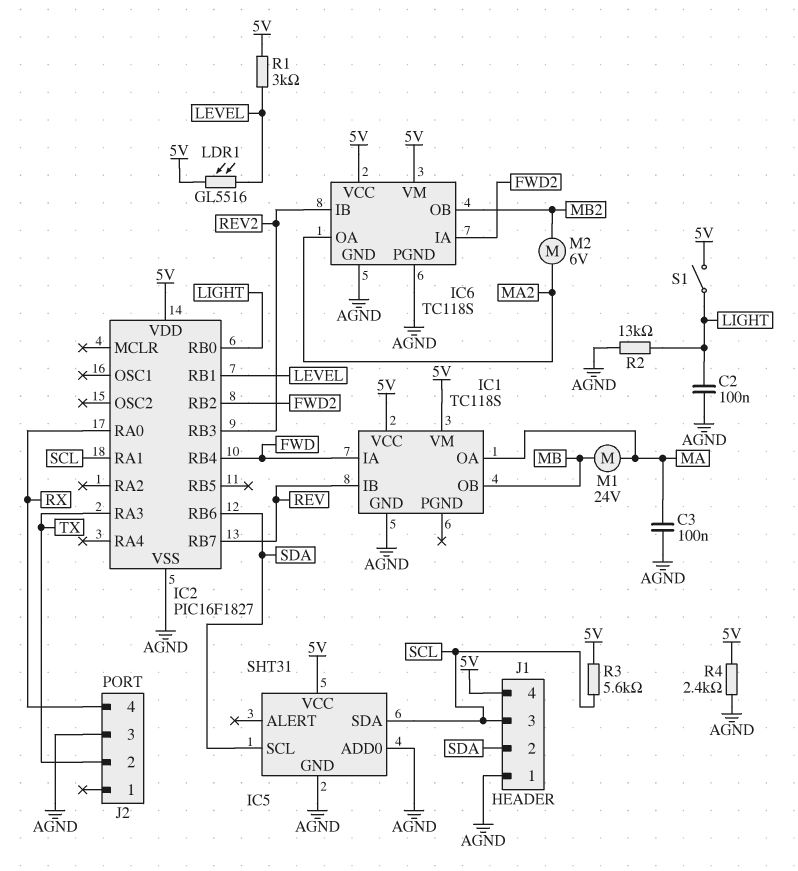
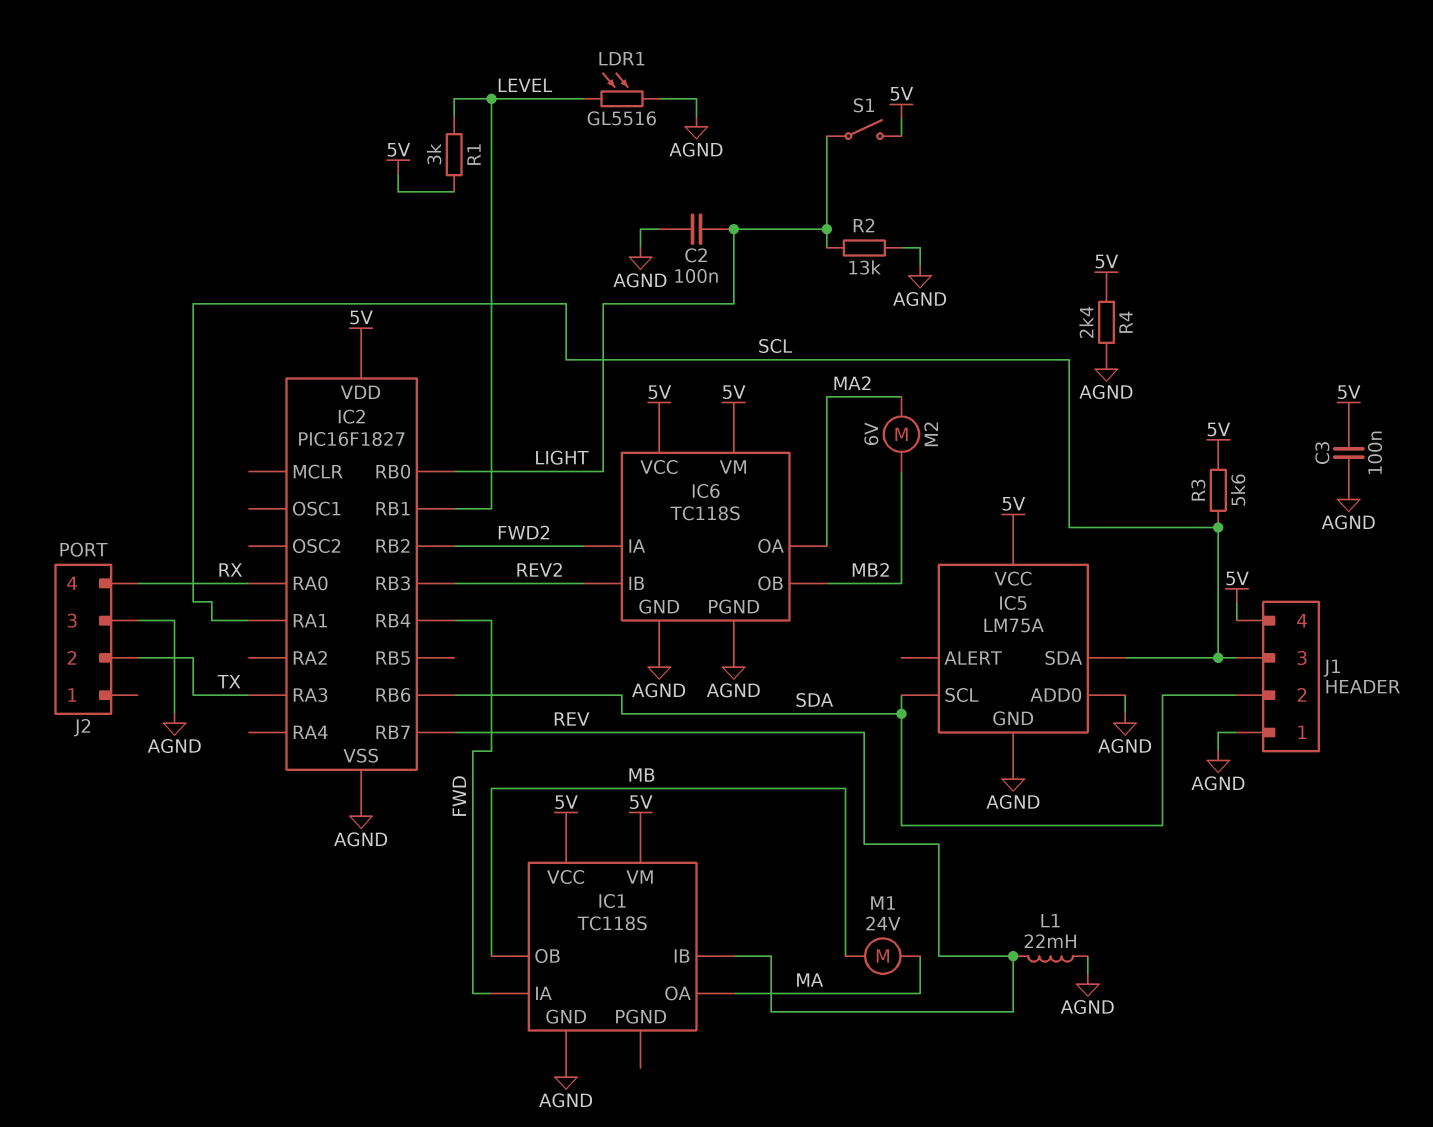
C3: 100nF (AGND, MA) -> 100nF (5V, AGND)
IC5: SHT31 -> LM75A
L1: none -> 22mH (AGND, REV)
LDR1: GL5516 (5V, LEVEL) -> GL5516 (AGND, LEVEL)

